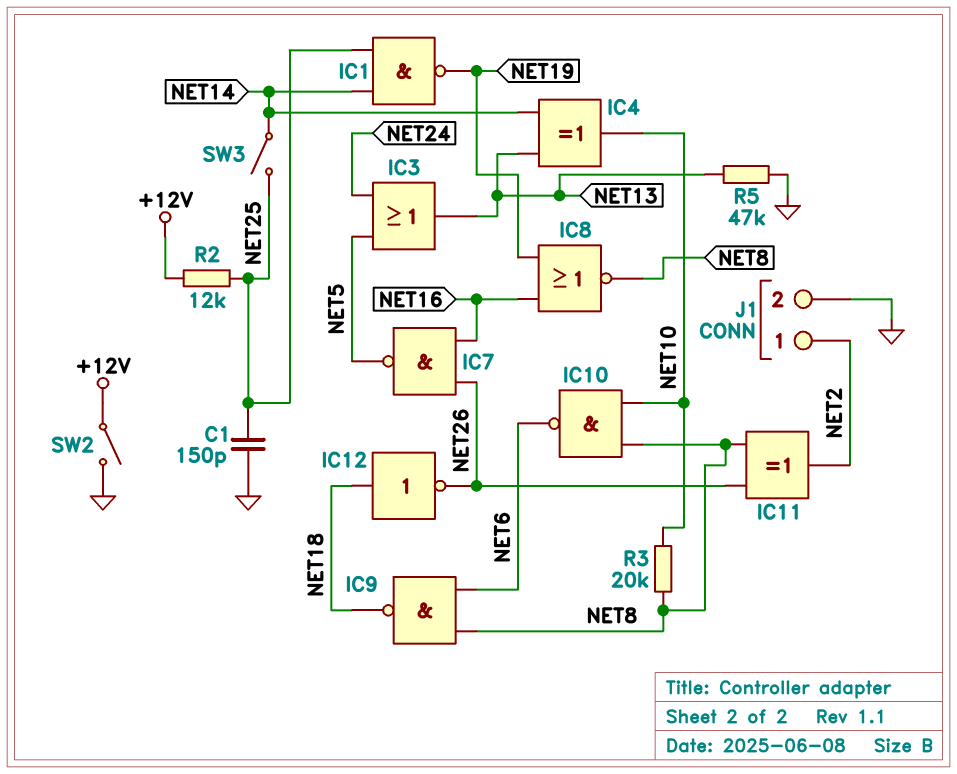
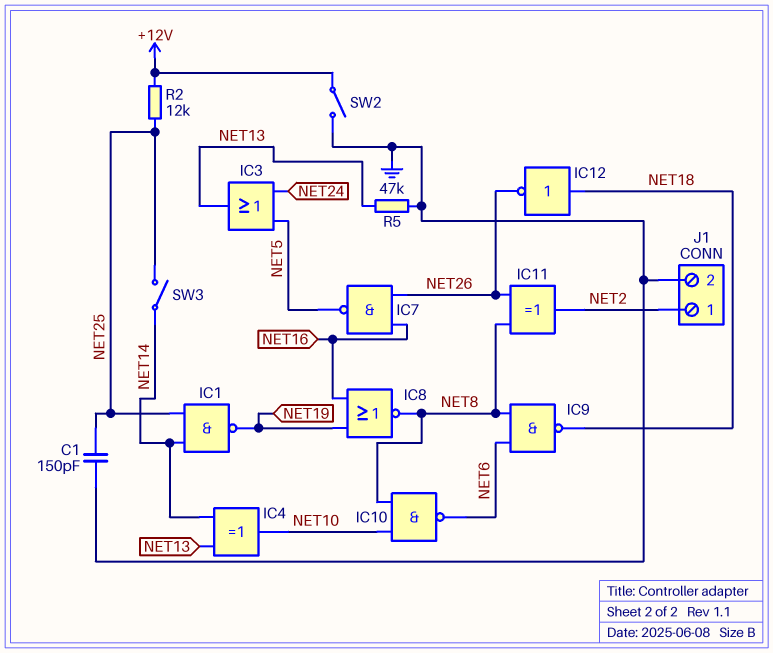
R3: 20k (NET8, NET10) -> none

